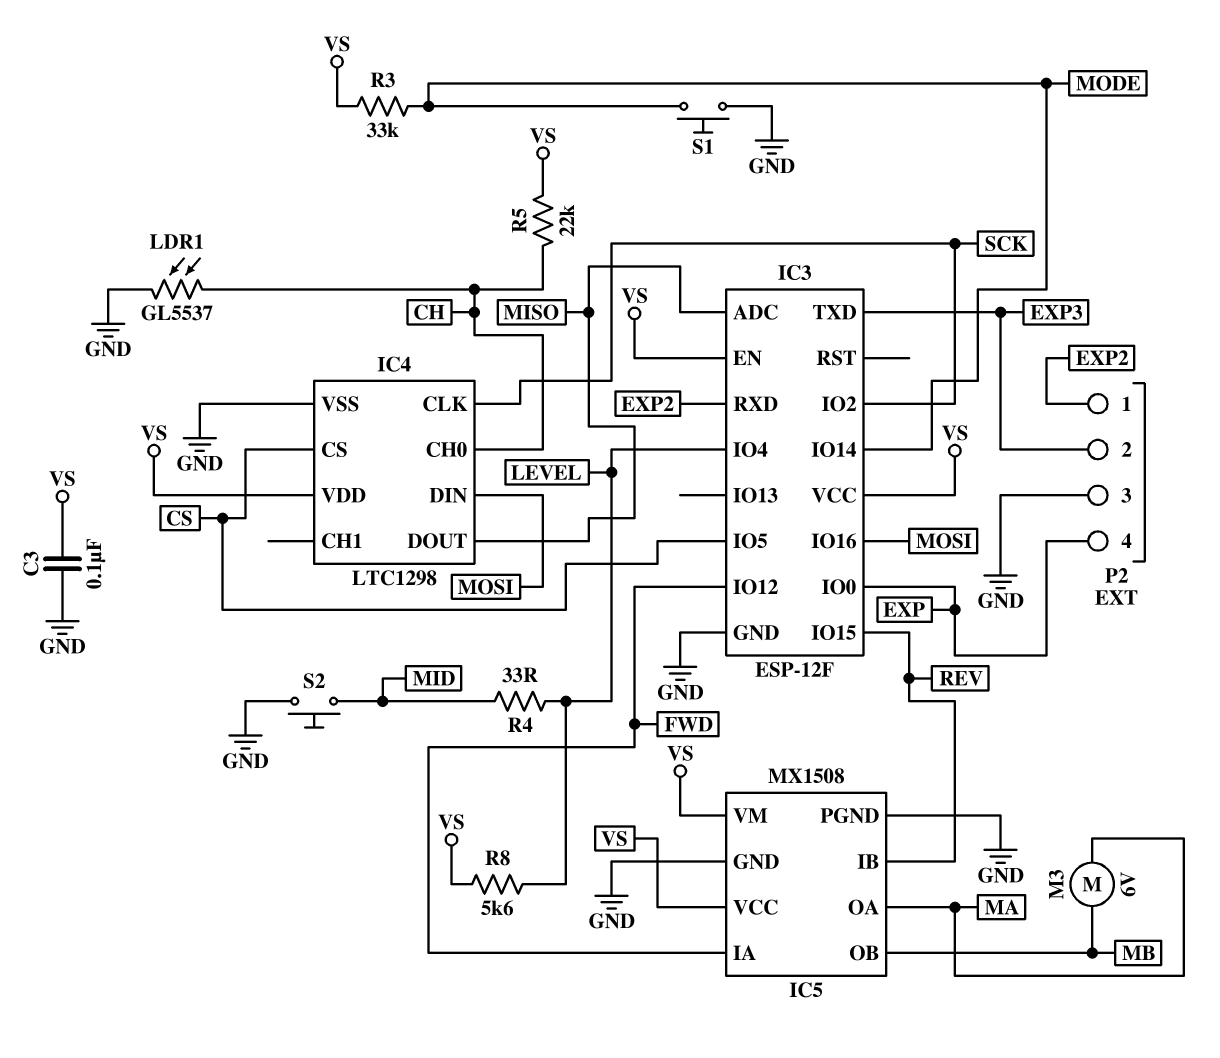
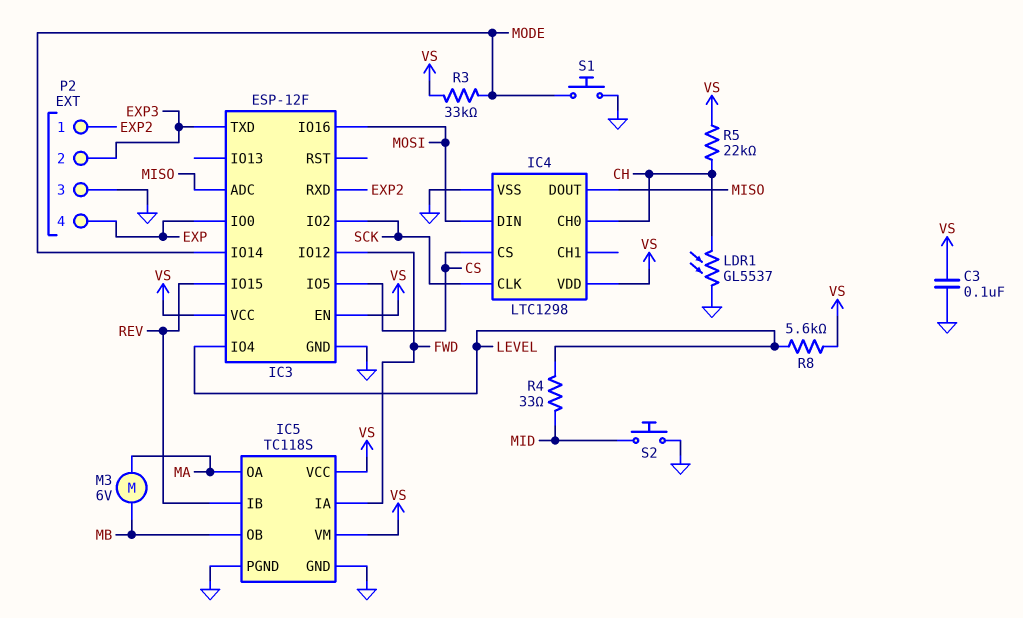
IC5: MX1508 -> TC118S

